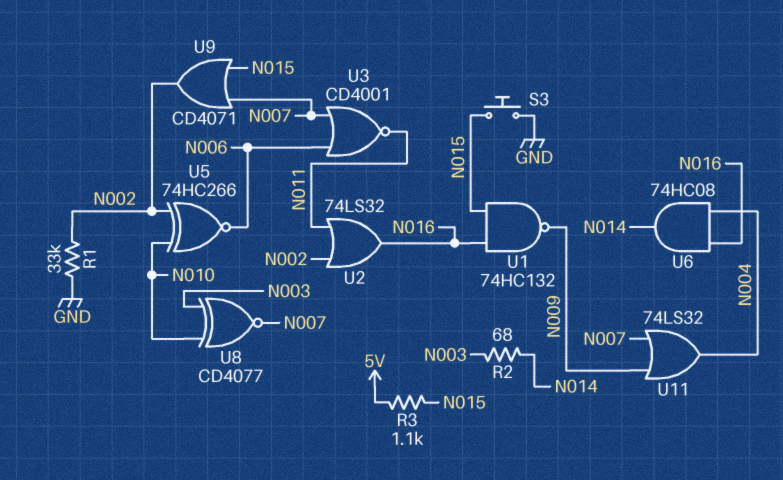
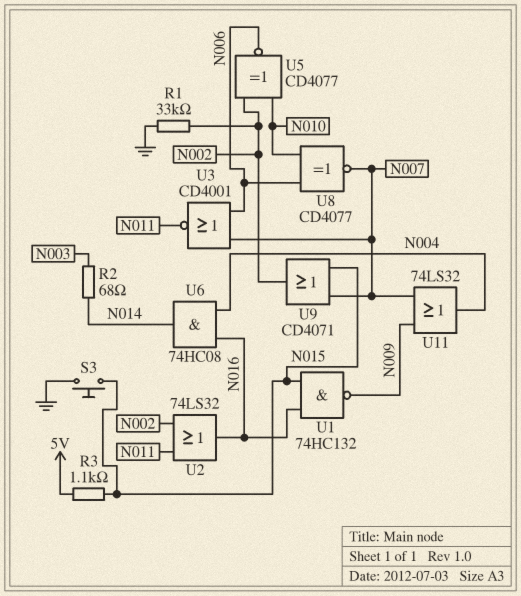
U5: XNOR 74HC266 (in N002, in N010, out N006) -> XNOR CD4077 (in N002, in N010, out N006)
U8: XNOR CD4077 (in N003, in N010, out N007) -> XNOR CD4077 (in N006, in N010, out N007)

